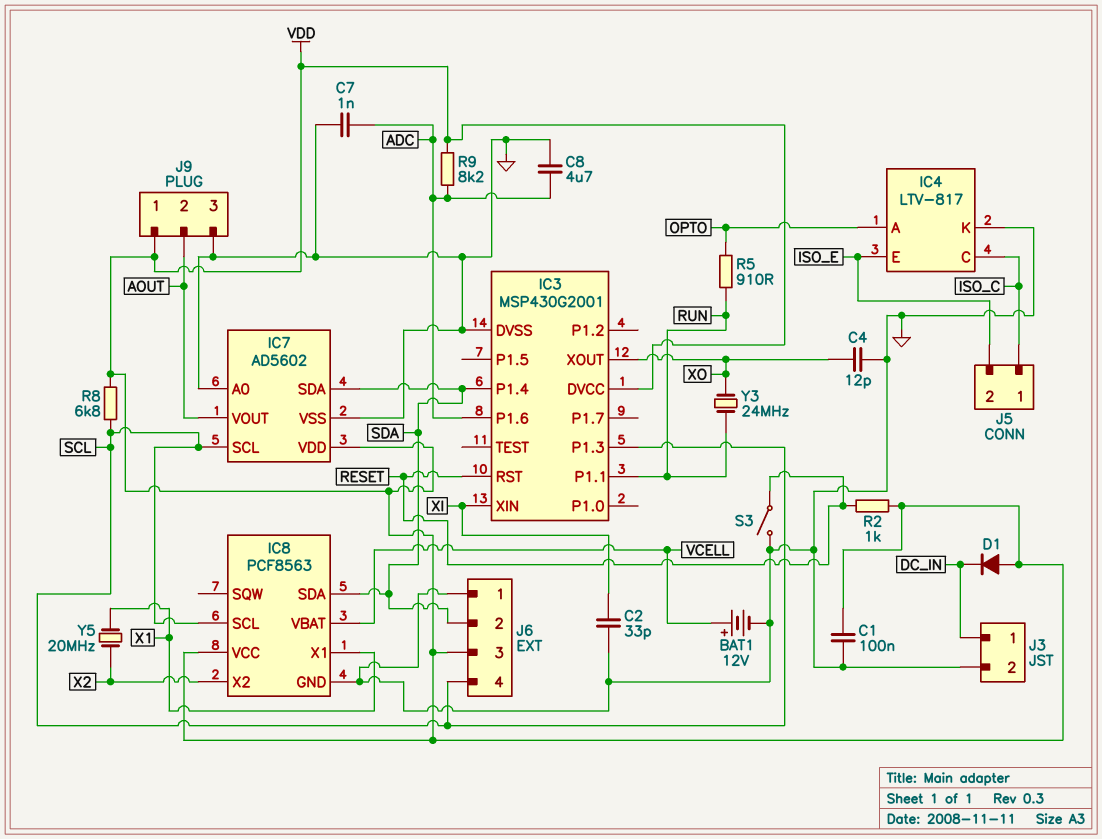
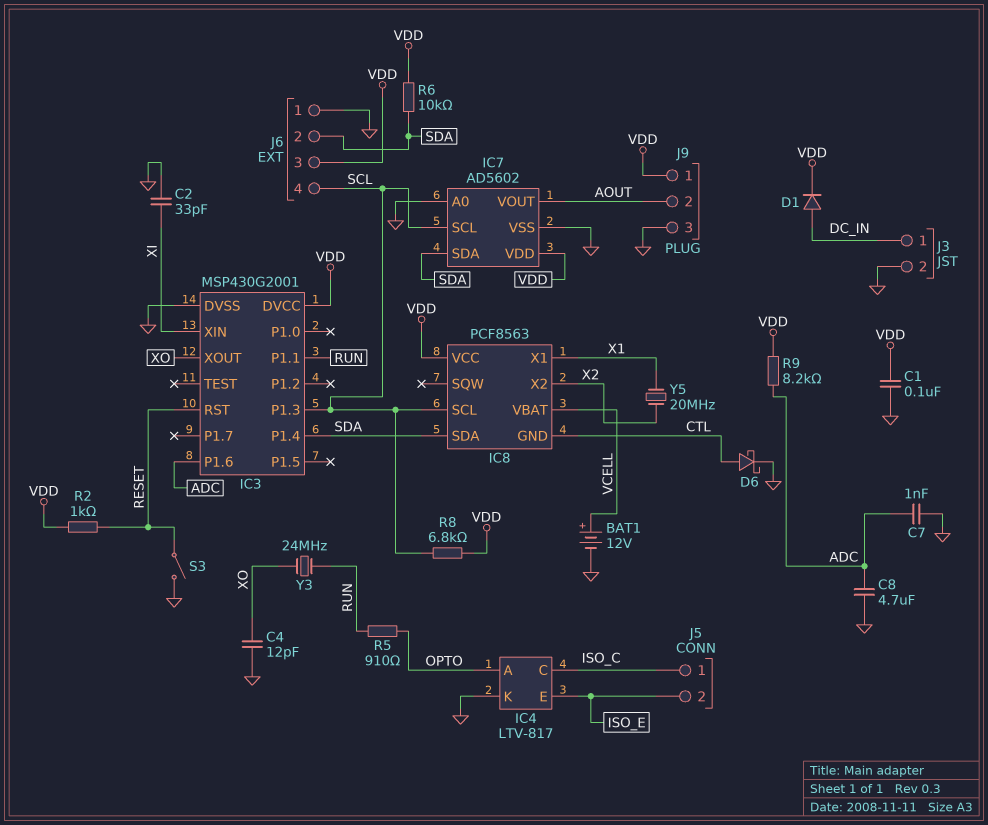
D1: diode (A VDD, K DC_IN) -> diode (A DC_IN, K VDD)
D6: none -> schottky (A CTL, K GND)
IC8 pin GND: GND -> CTL
R6: none -> 10k (SDA, VDD)

